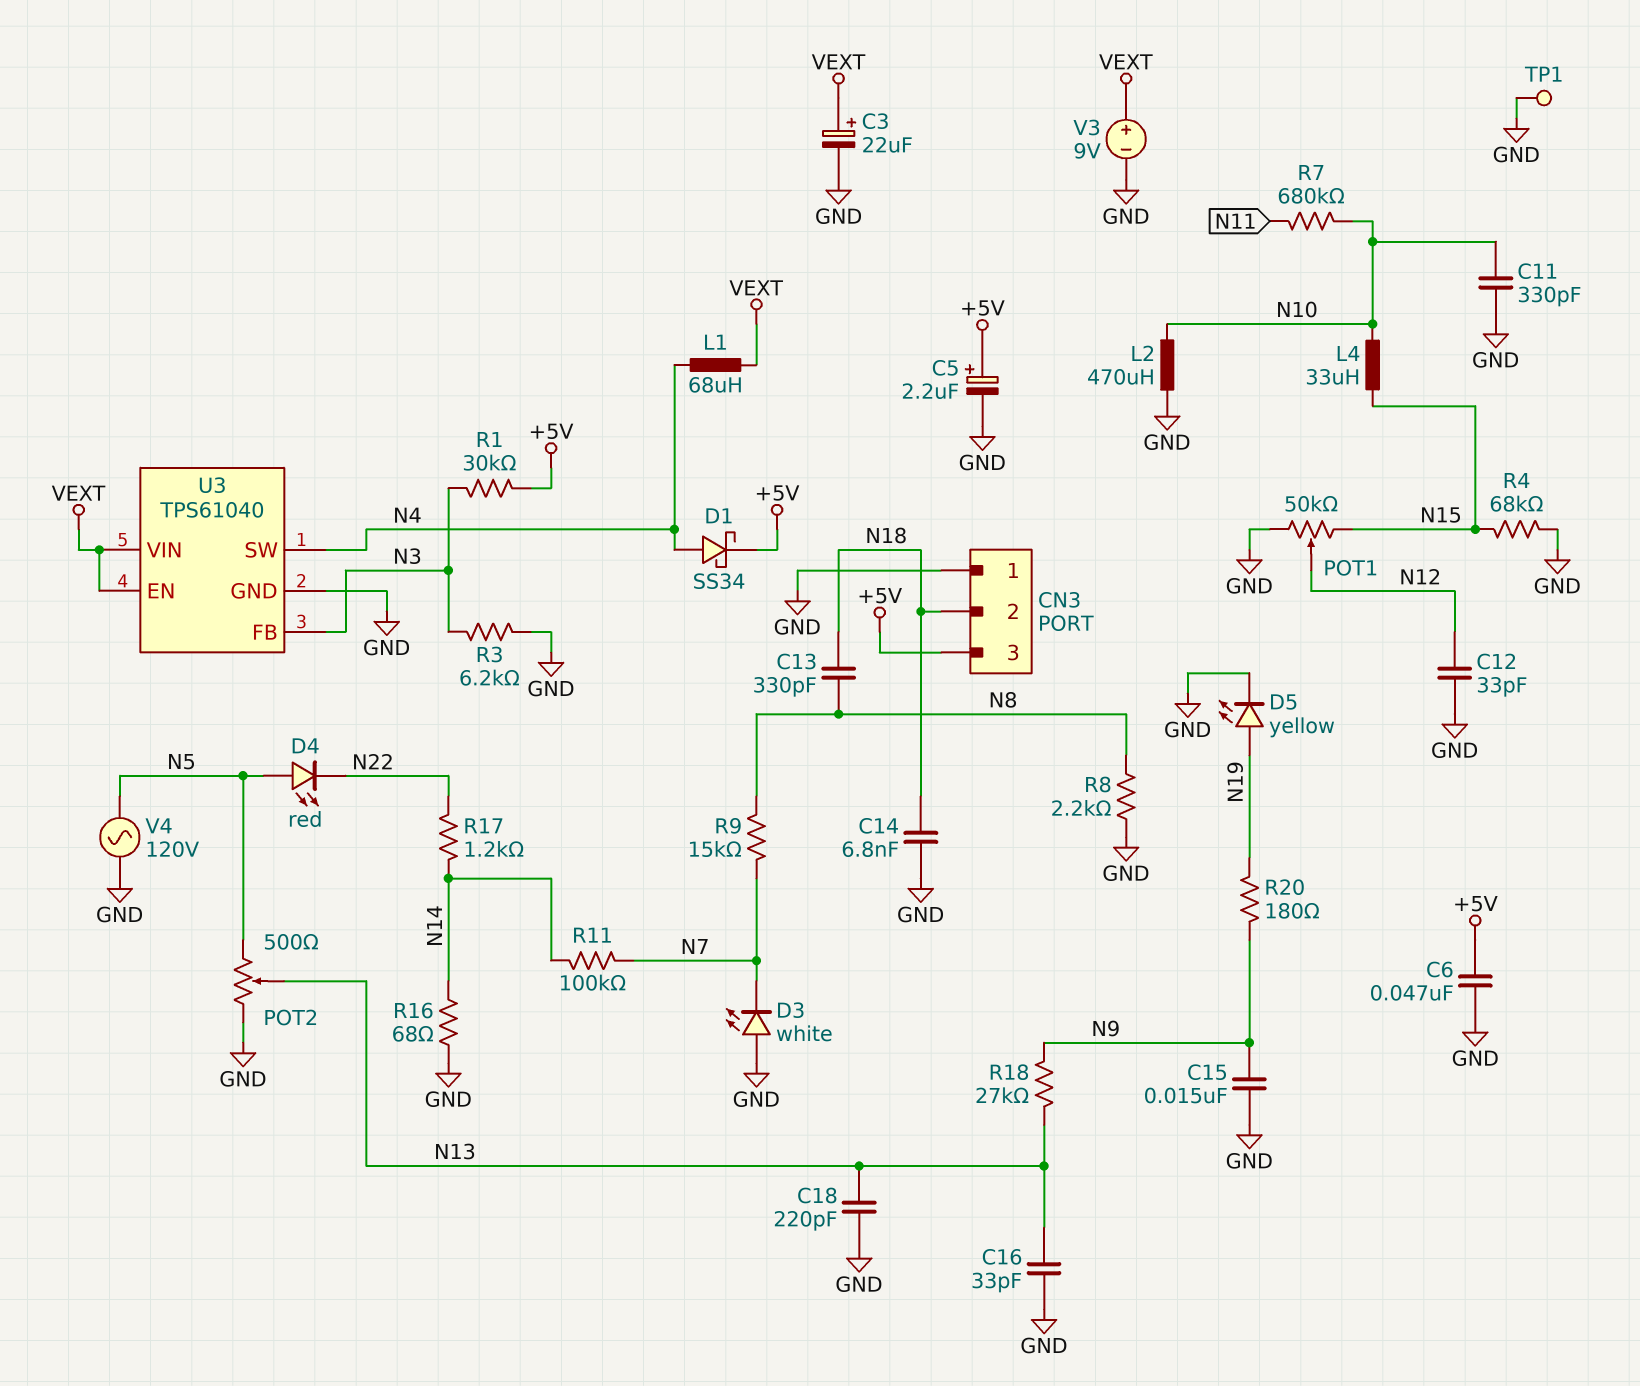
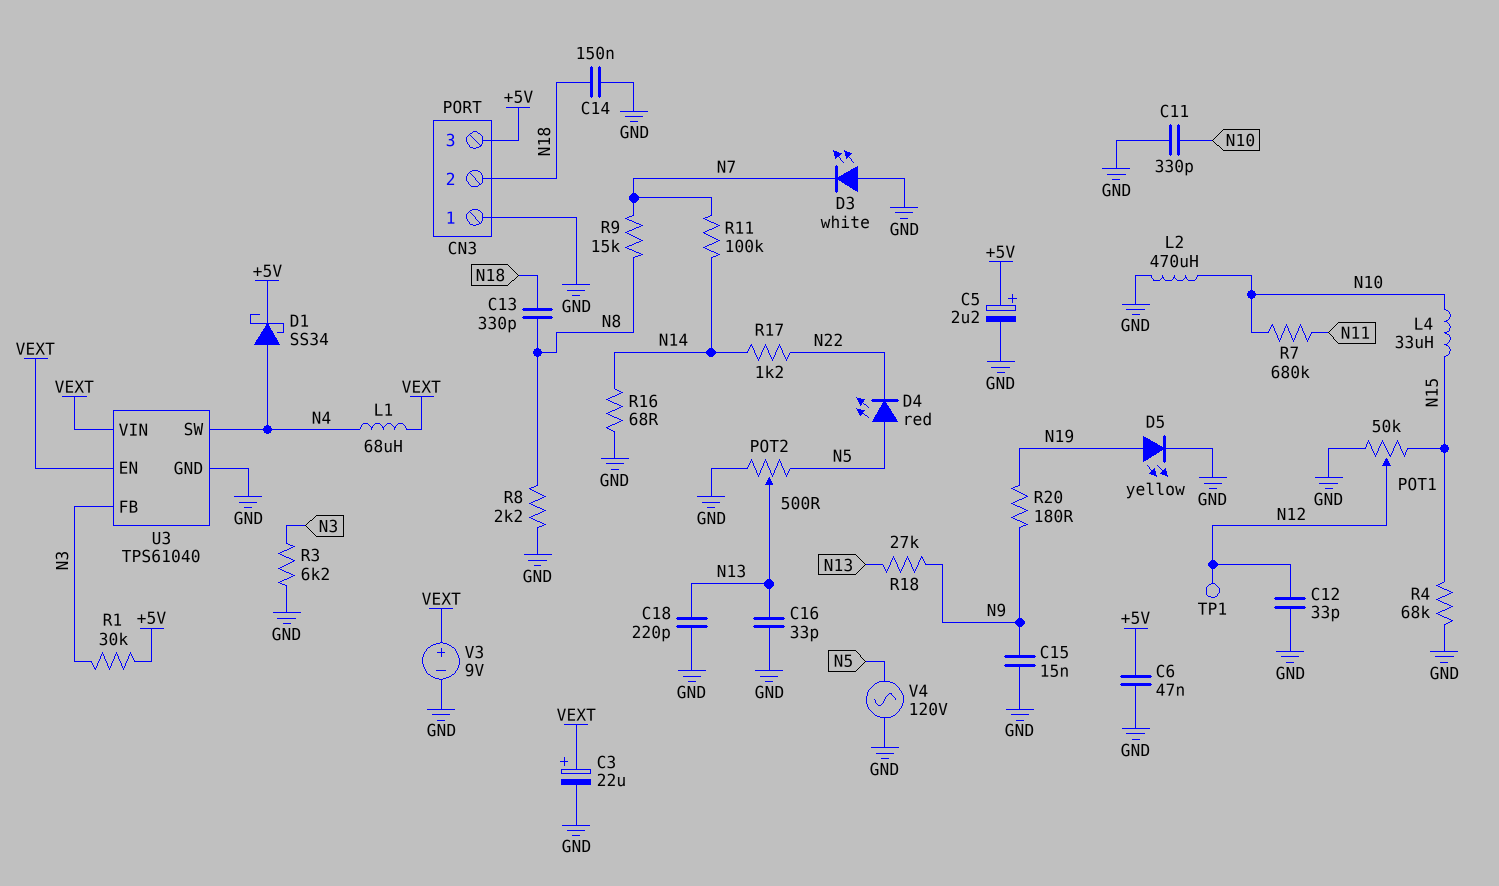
C14: 6.8nF (GND, N18) -> 150nF (GND, N18)
TP1: test point (GND) -> test point (N12)

